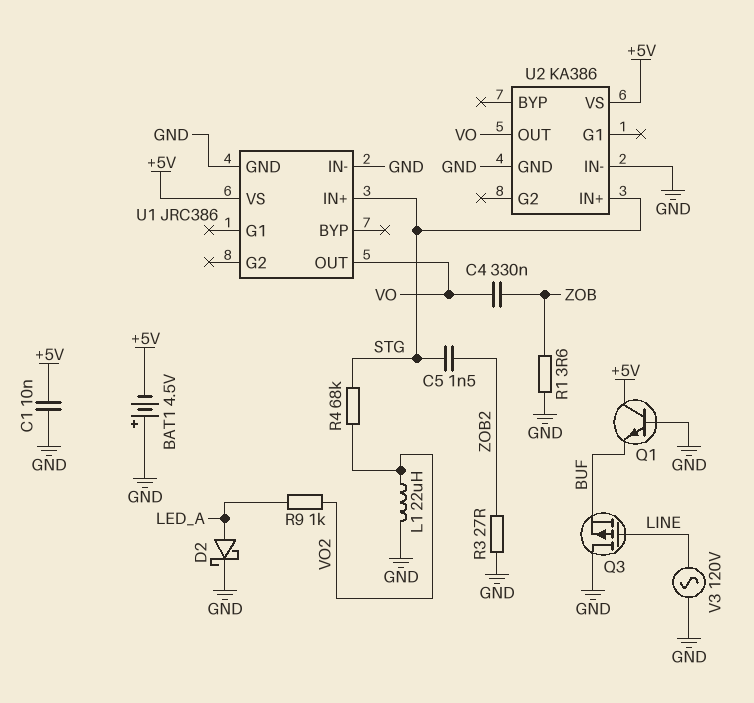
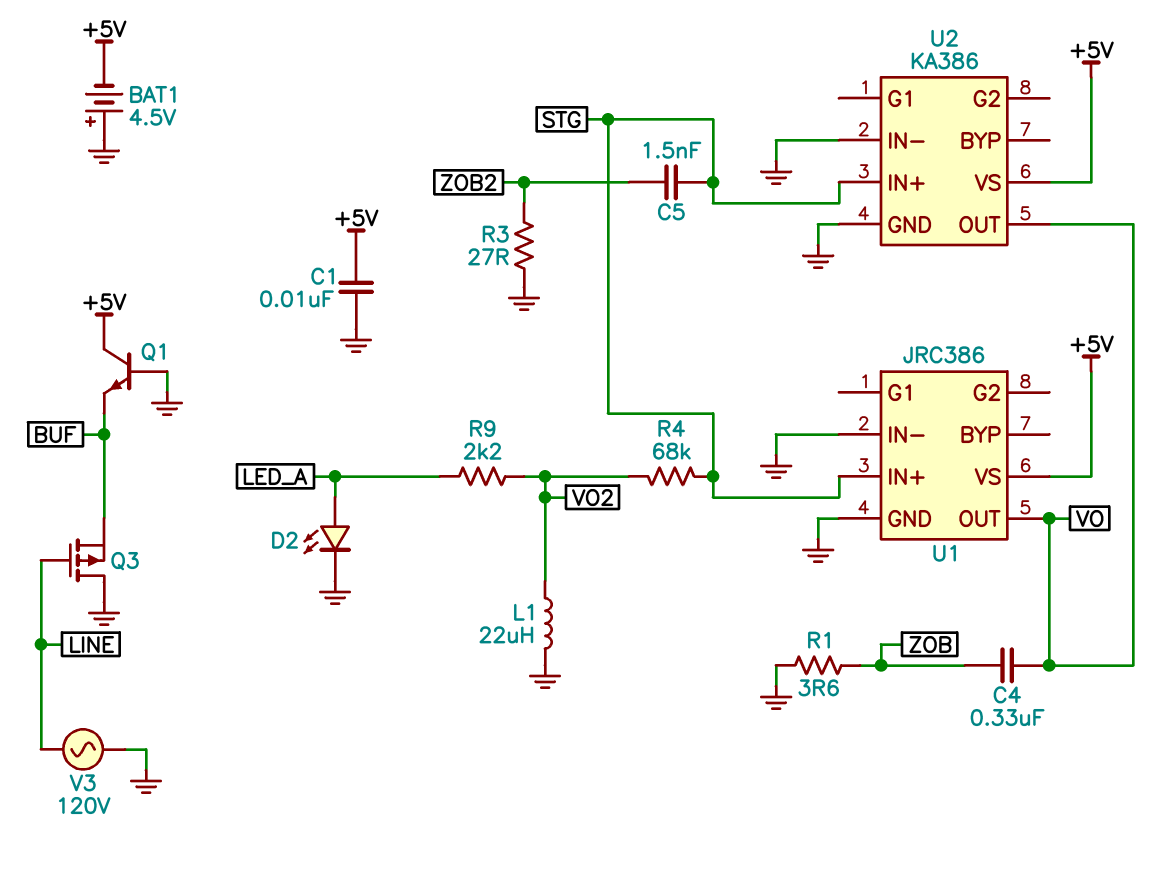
D2: schottky (A LED_A, K GND) -> LED (A LED_A, K GND)
R9: 1k (LED_A, VO2) -> 2.2k (LED_A, VO2)

